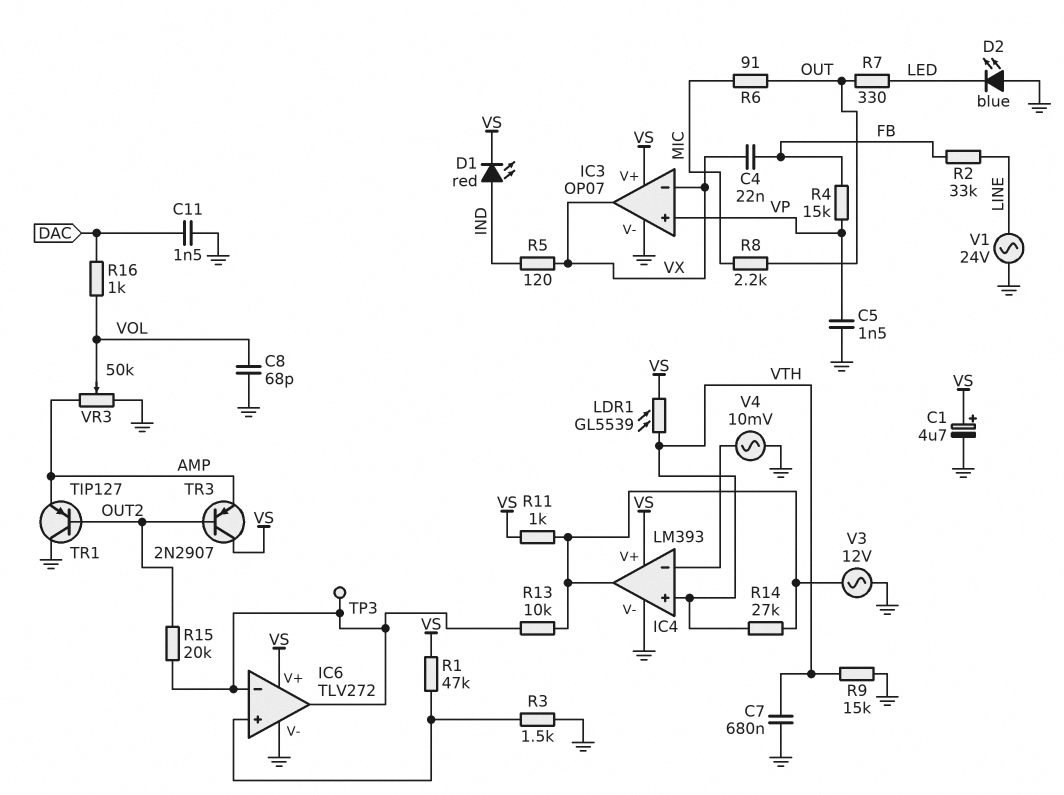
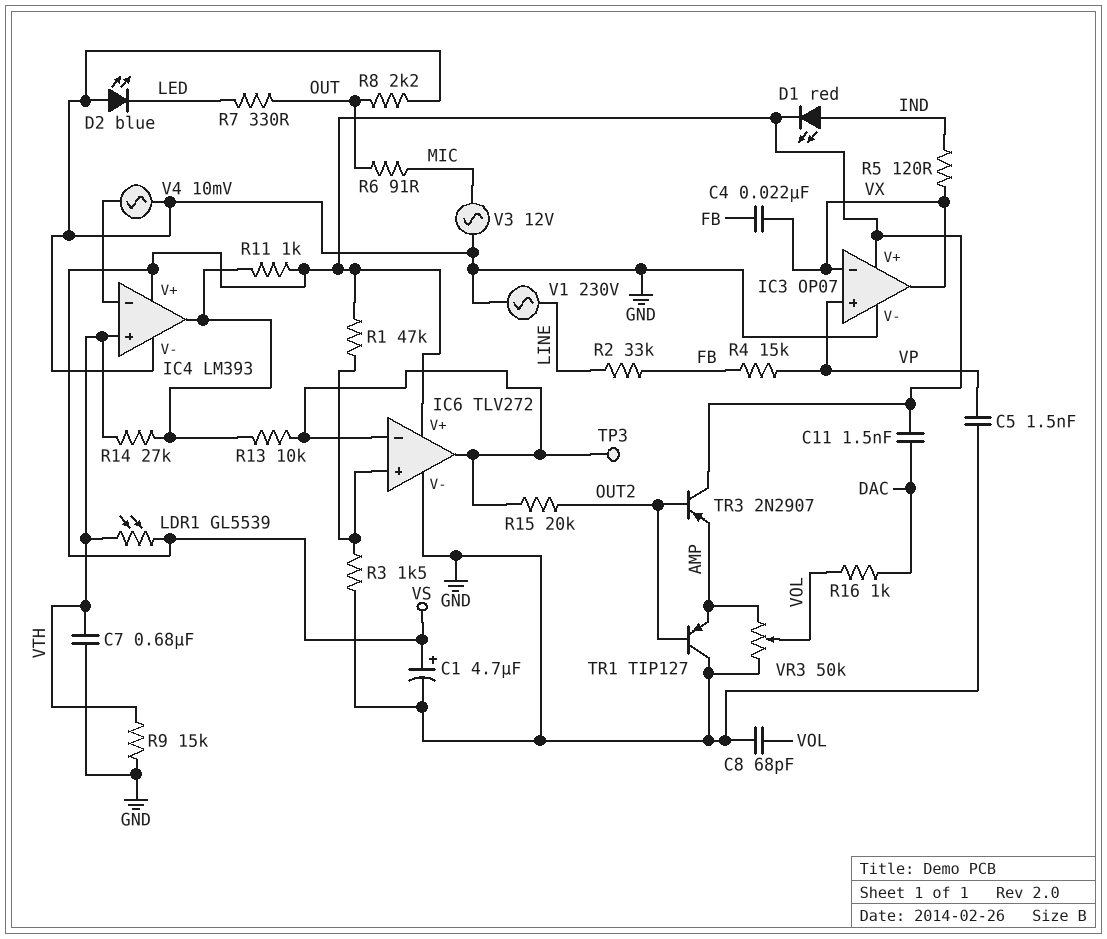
C11: 1.5nF (DAC, GND) -> 1.5nF (DAC, VS)
R8: 2.2k (MIC, OUT) -> 2.2k (GND, OUT)
V1: AC 24V (GND, LINE) -> AC 230V (GND, LINE)
V3: AC 12V (GND, IC4/out) -> AC 12V (GND, MIC)

